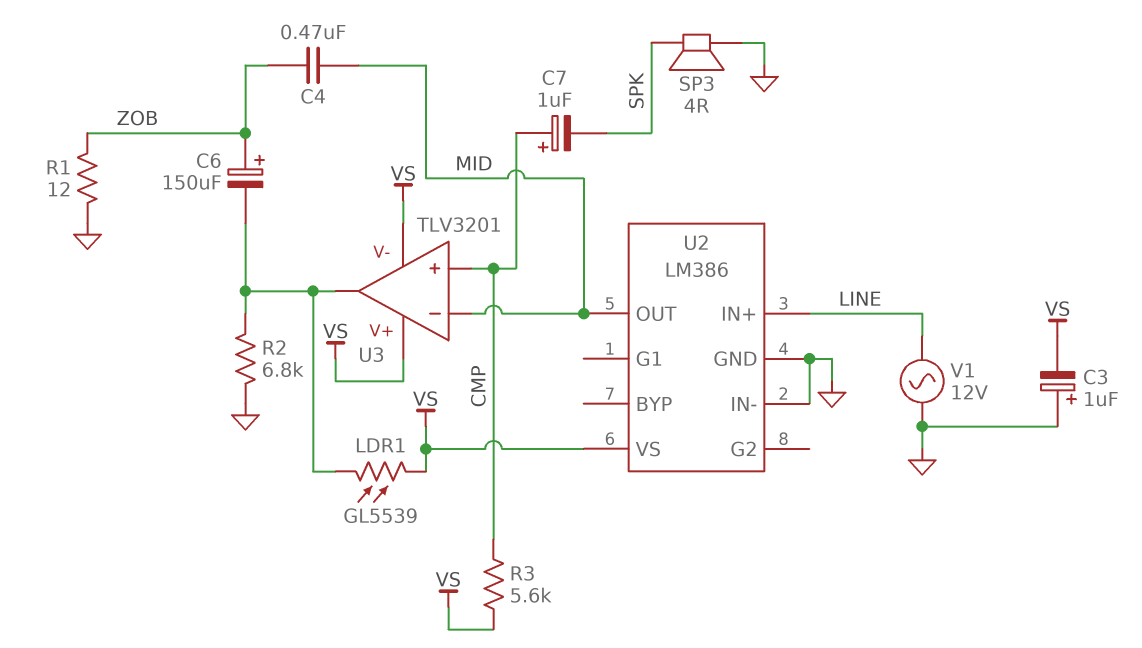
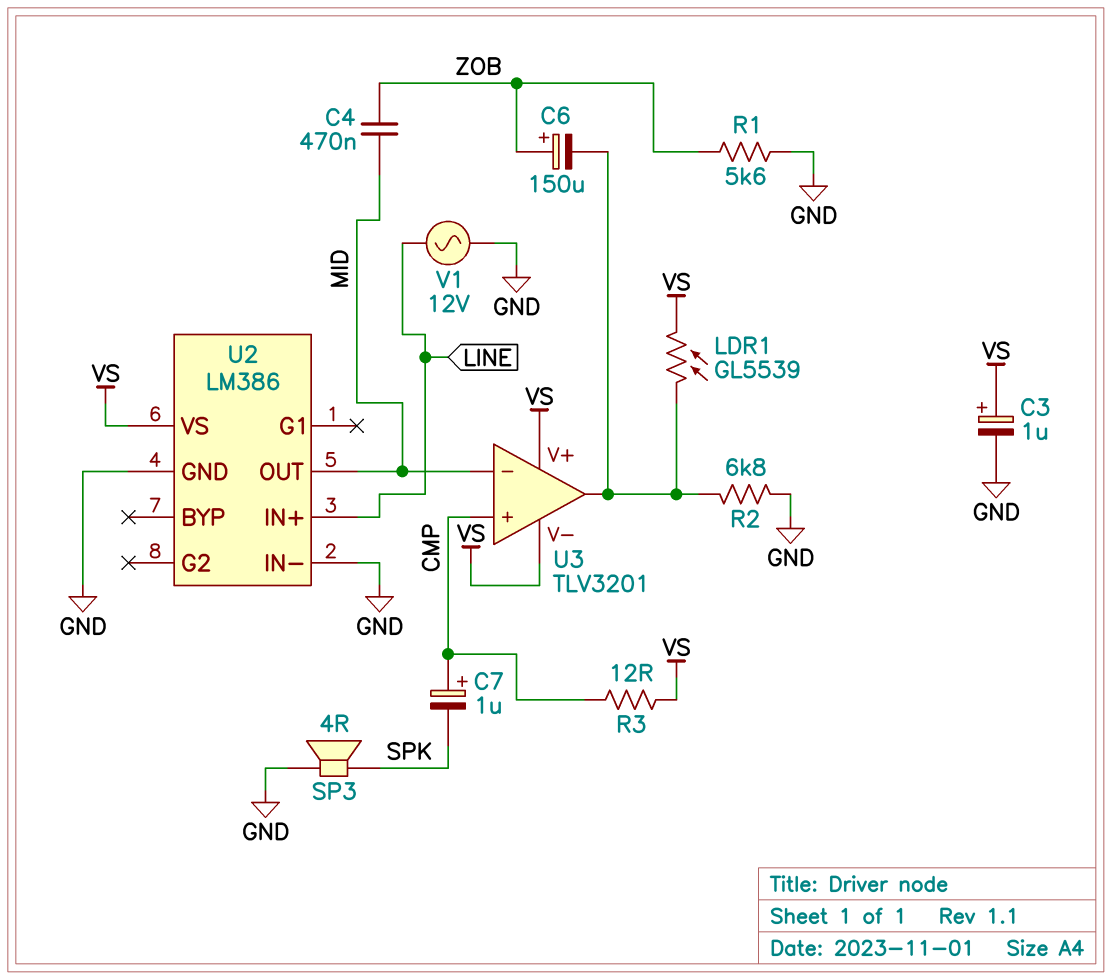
C3: 1uF (plus GND, minus VS) -> 1uF (plus VS, minus GND)
R1: 12 (GND, ZOB) -> 5.6k (GND, ZOB)
R3: 5.6k (CMP, VS) -> 12 (CMP, VS)

